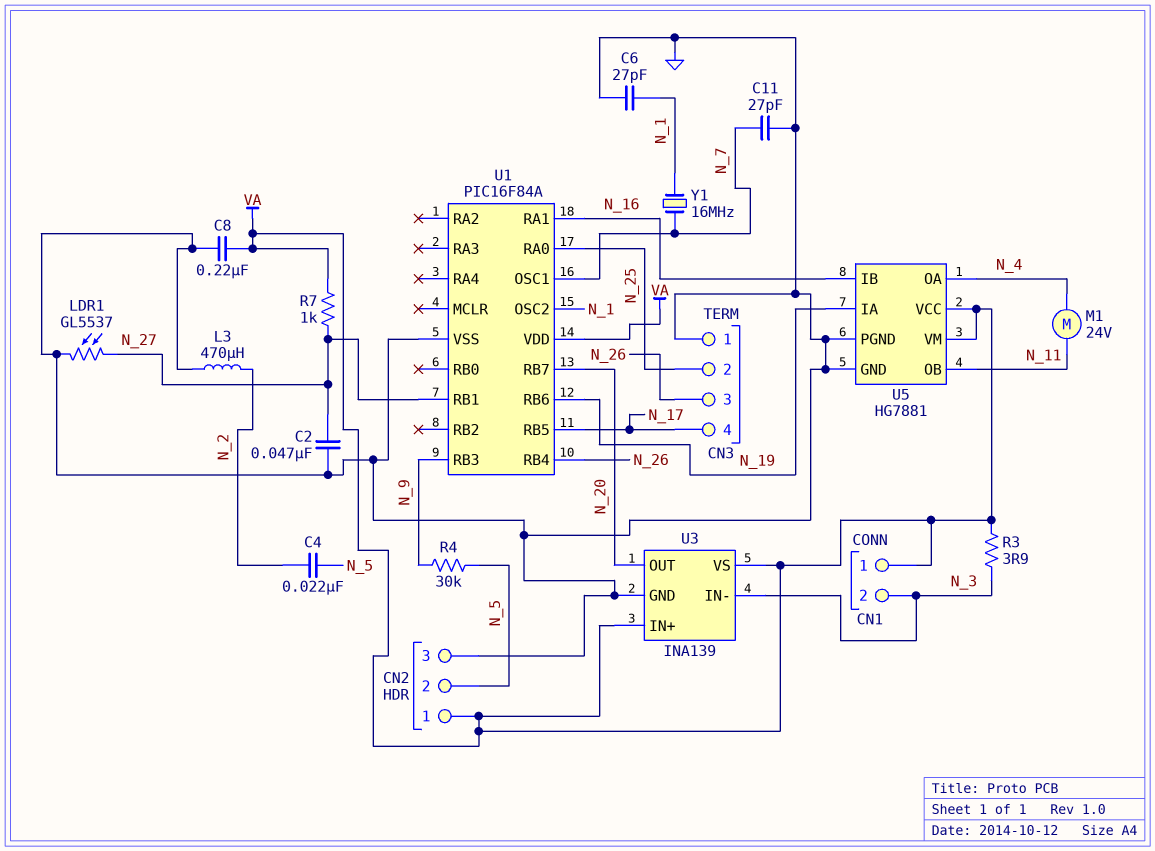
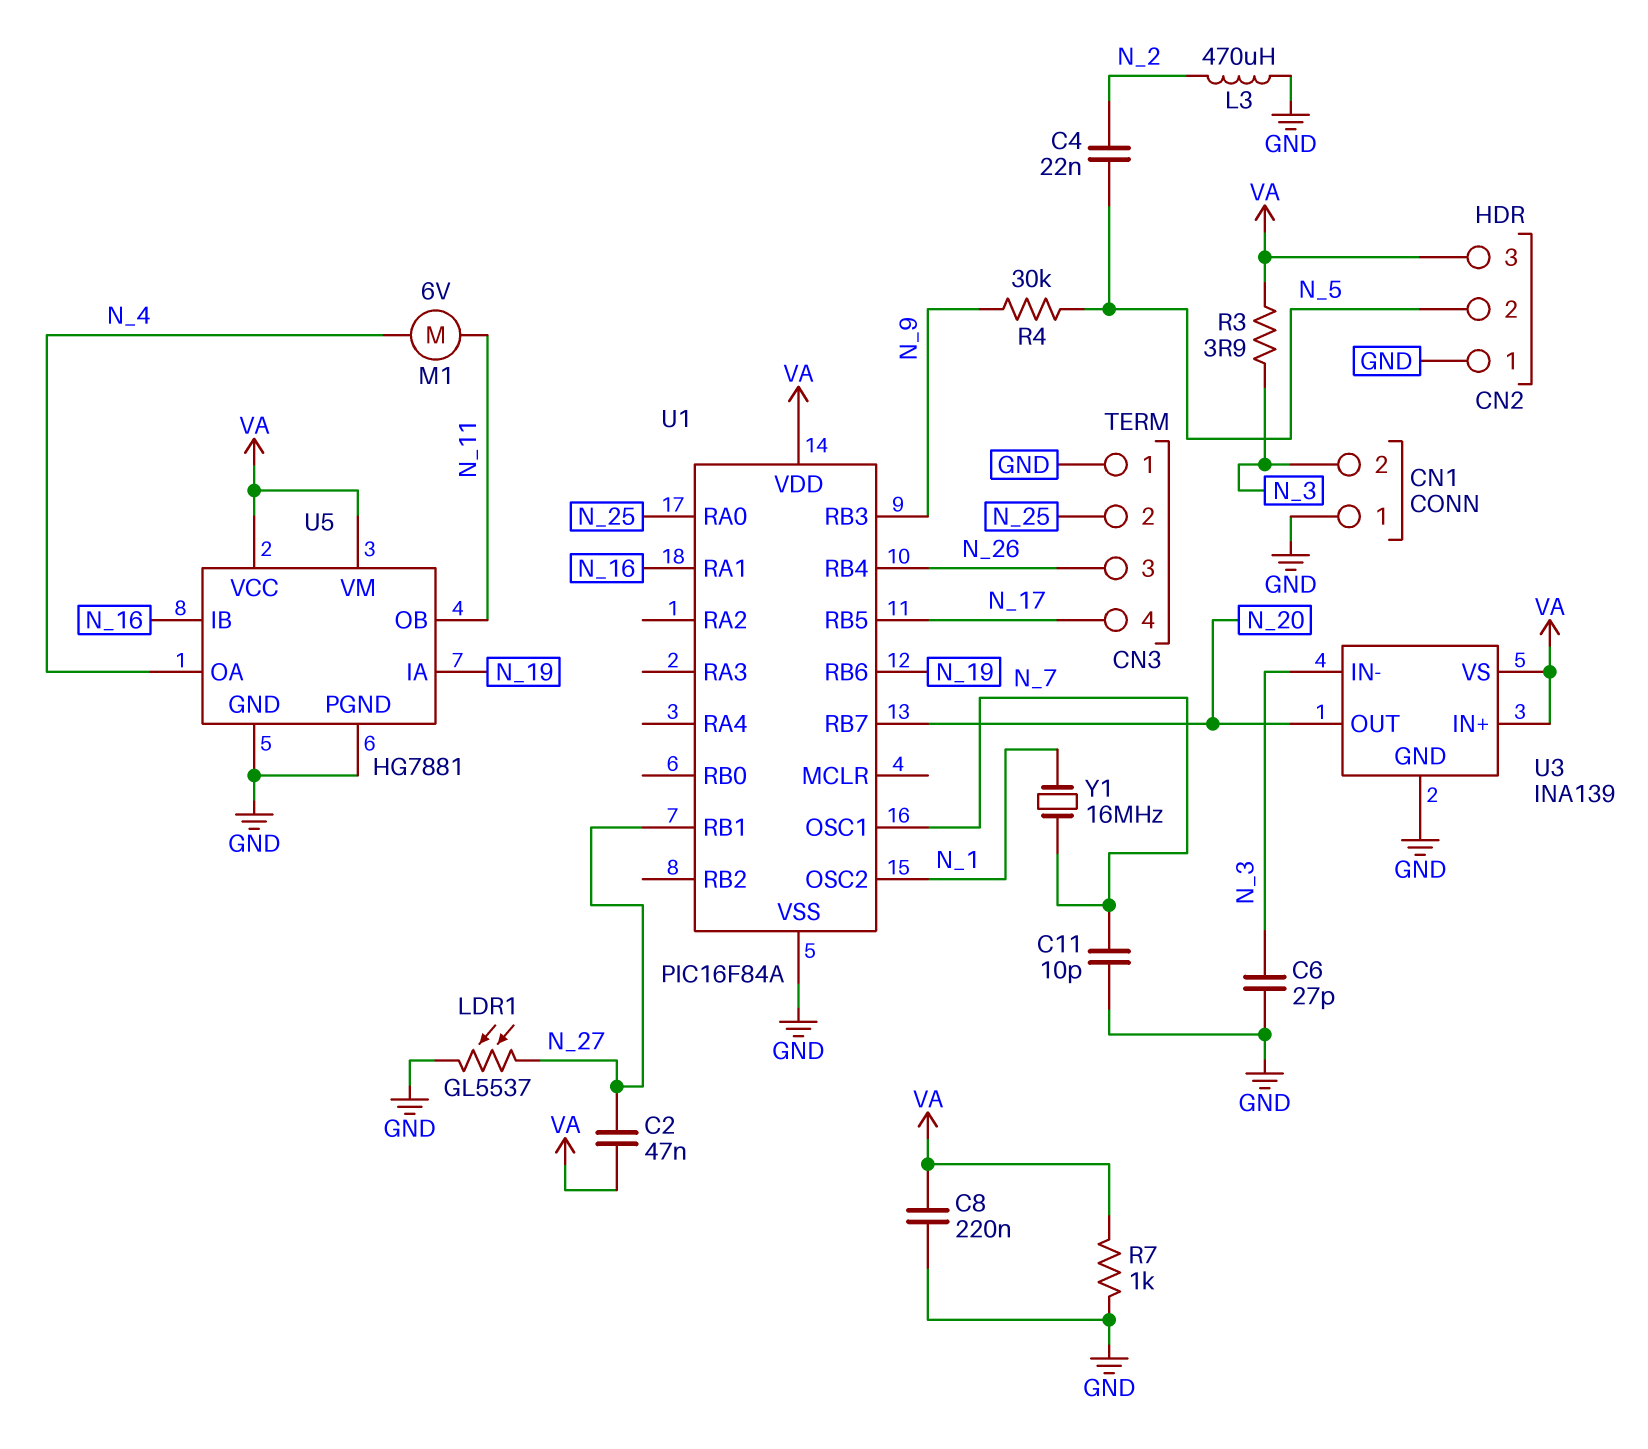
C2: 47nF (GND, N_27) -> 47nF (N_27, VA)
C6: 27pF (GND, N_1) -> 27pF (GND, N_3)
C11: 27pF (GND, N_7) -> 10pF (GND, N_7)
CN1 pin 1: VA -> GND
CN2 pin 1: VA -> GND
CN2 pin 3: GND -> VA
M1: motor 24V (N_4, N_11) -> motor 6V (N_4, N_11)
R7: 1k (N_27, VA) -> 1k (GND, VA)

